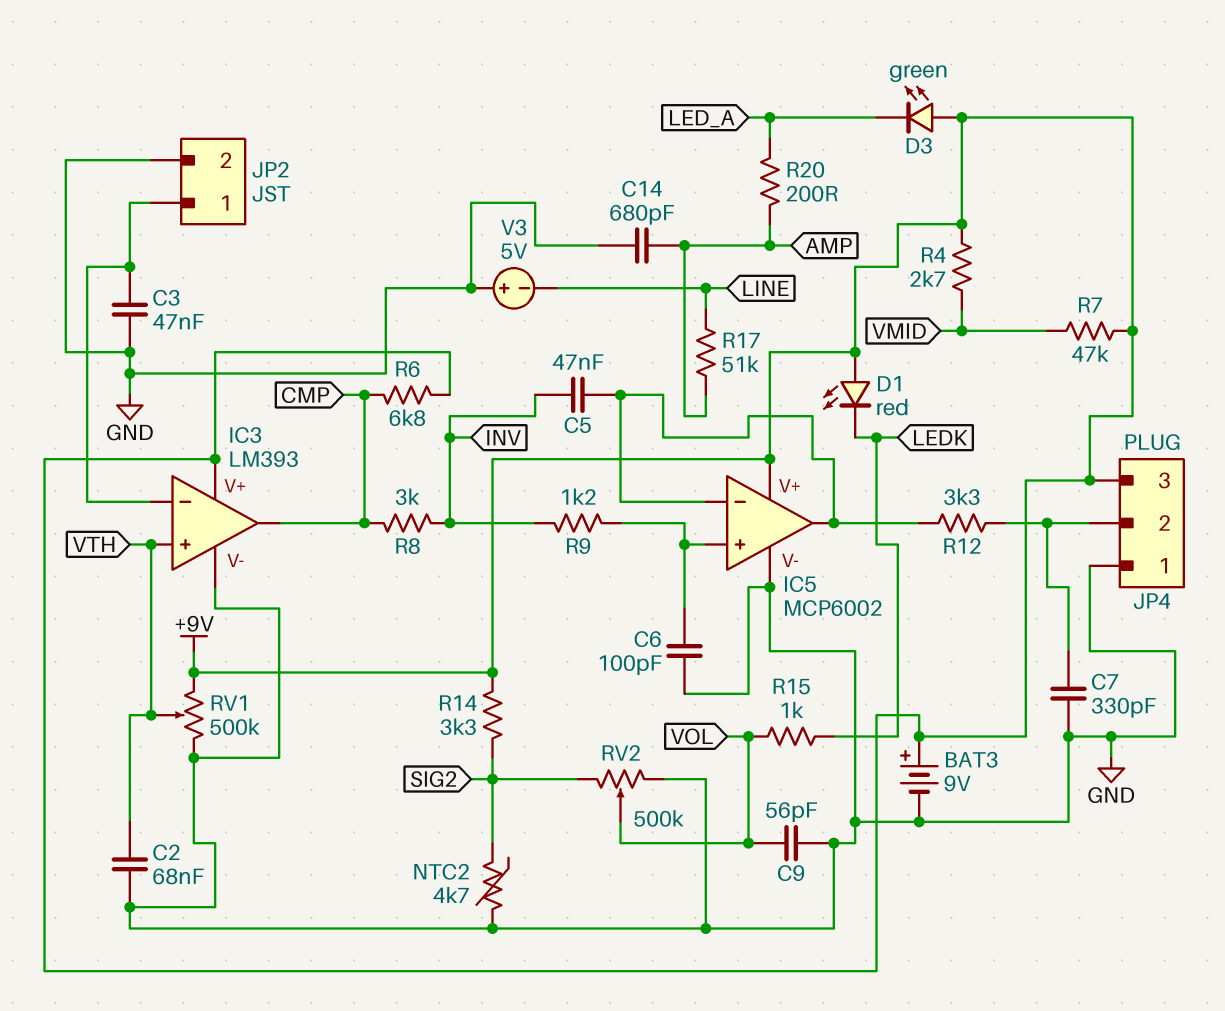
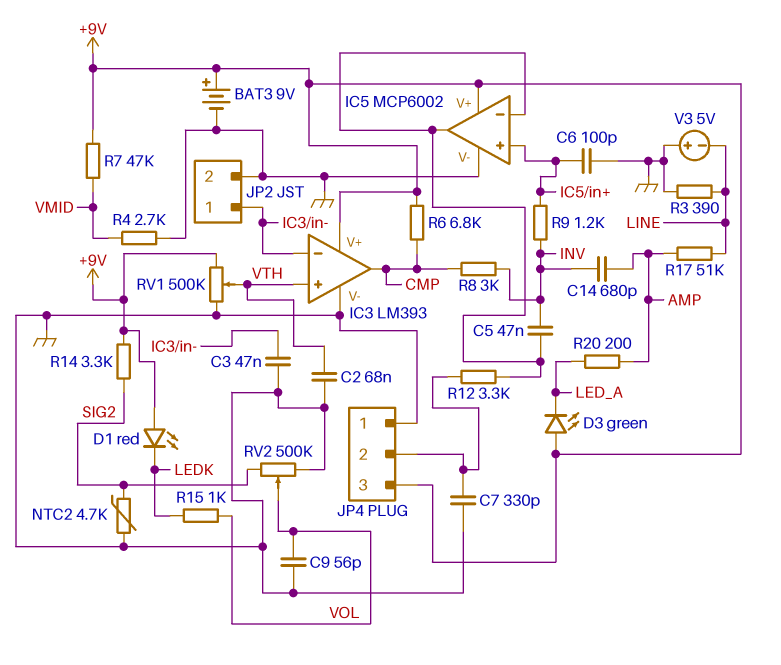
C14: 680pF (AMP, GND) -> 680pF (AMP, INV)
R3: none -> 390 (GND, LINE)
R4: 2.7k (+9V, VMID) -> 2.7k (GND, VMID)

